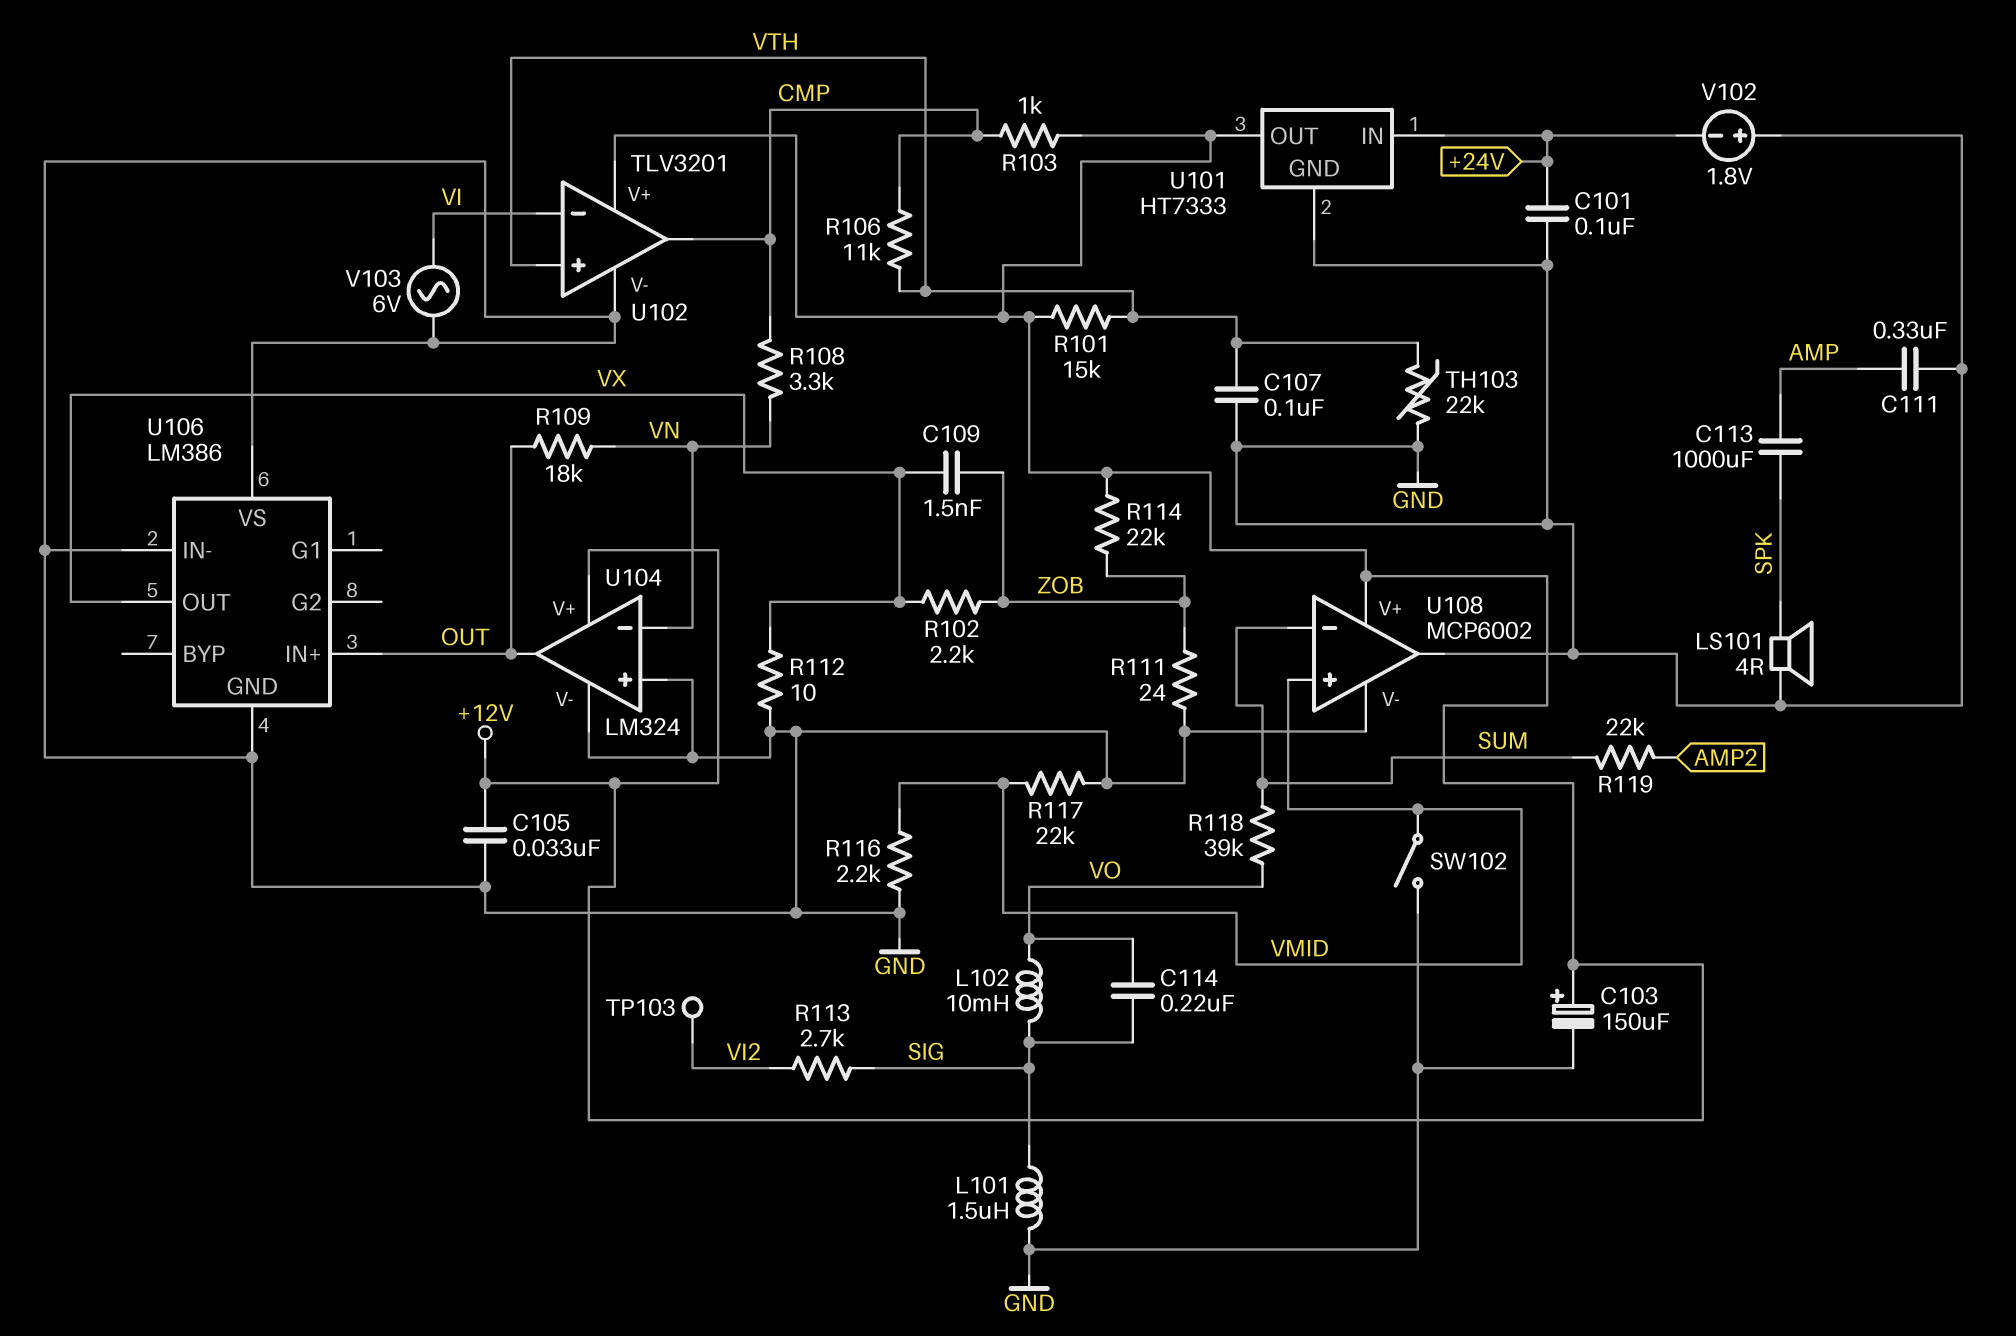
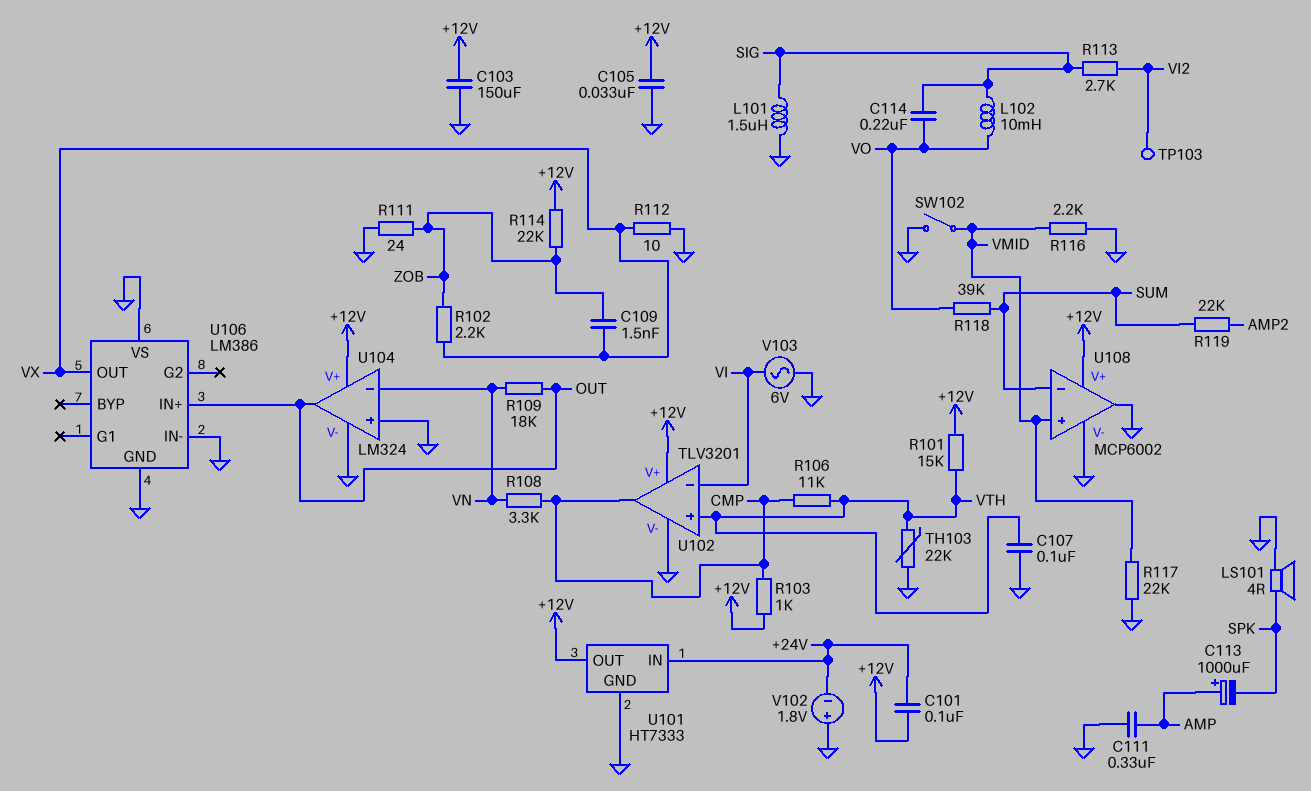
C101: 100nF (+24V, GND) -> 100nF (+12V, +24V)
C103: 150uF (plus +12V, minus GND) -> 150uF (+12V, GND)
C113: 1000uF (AMP, SPK) -> 1000uF (plus AMP, minus SPK)

